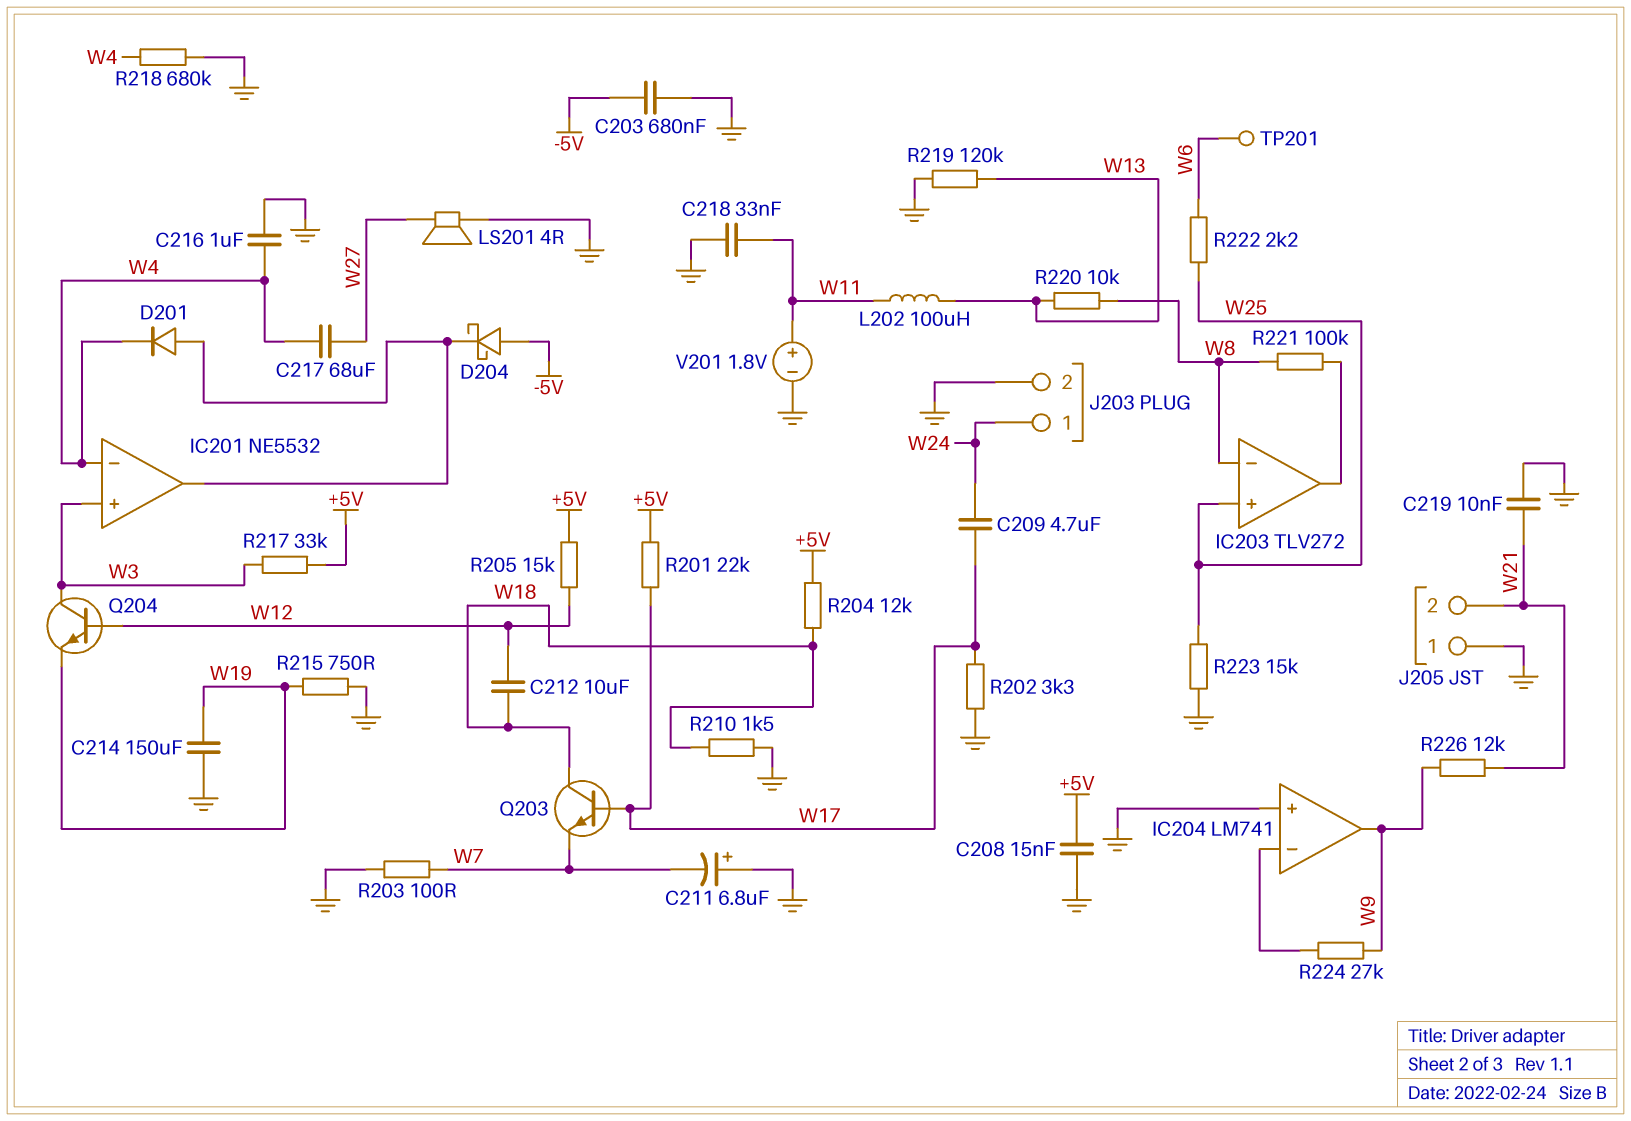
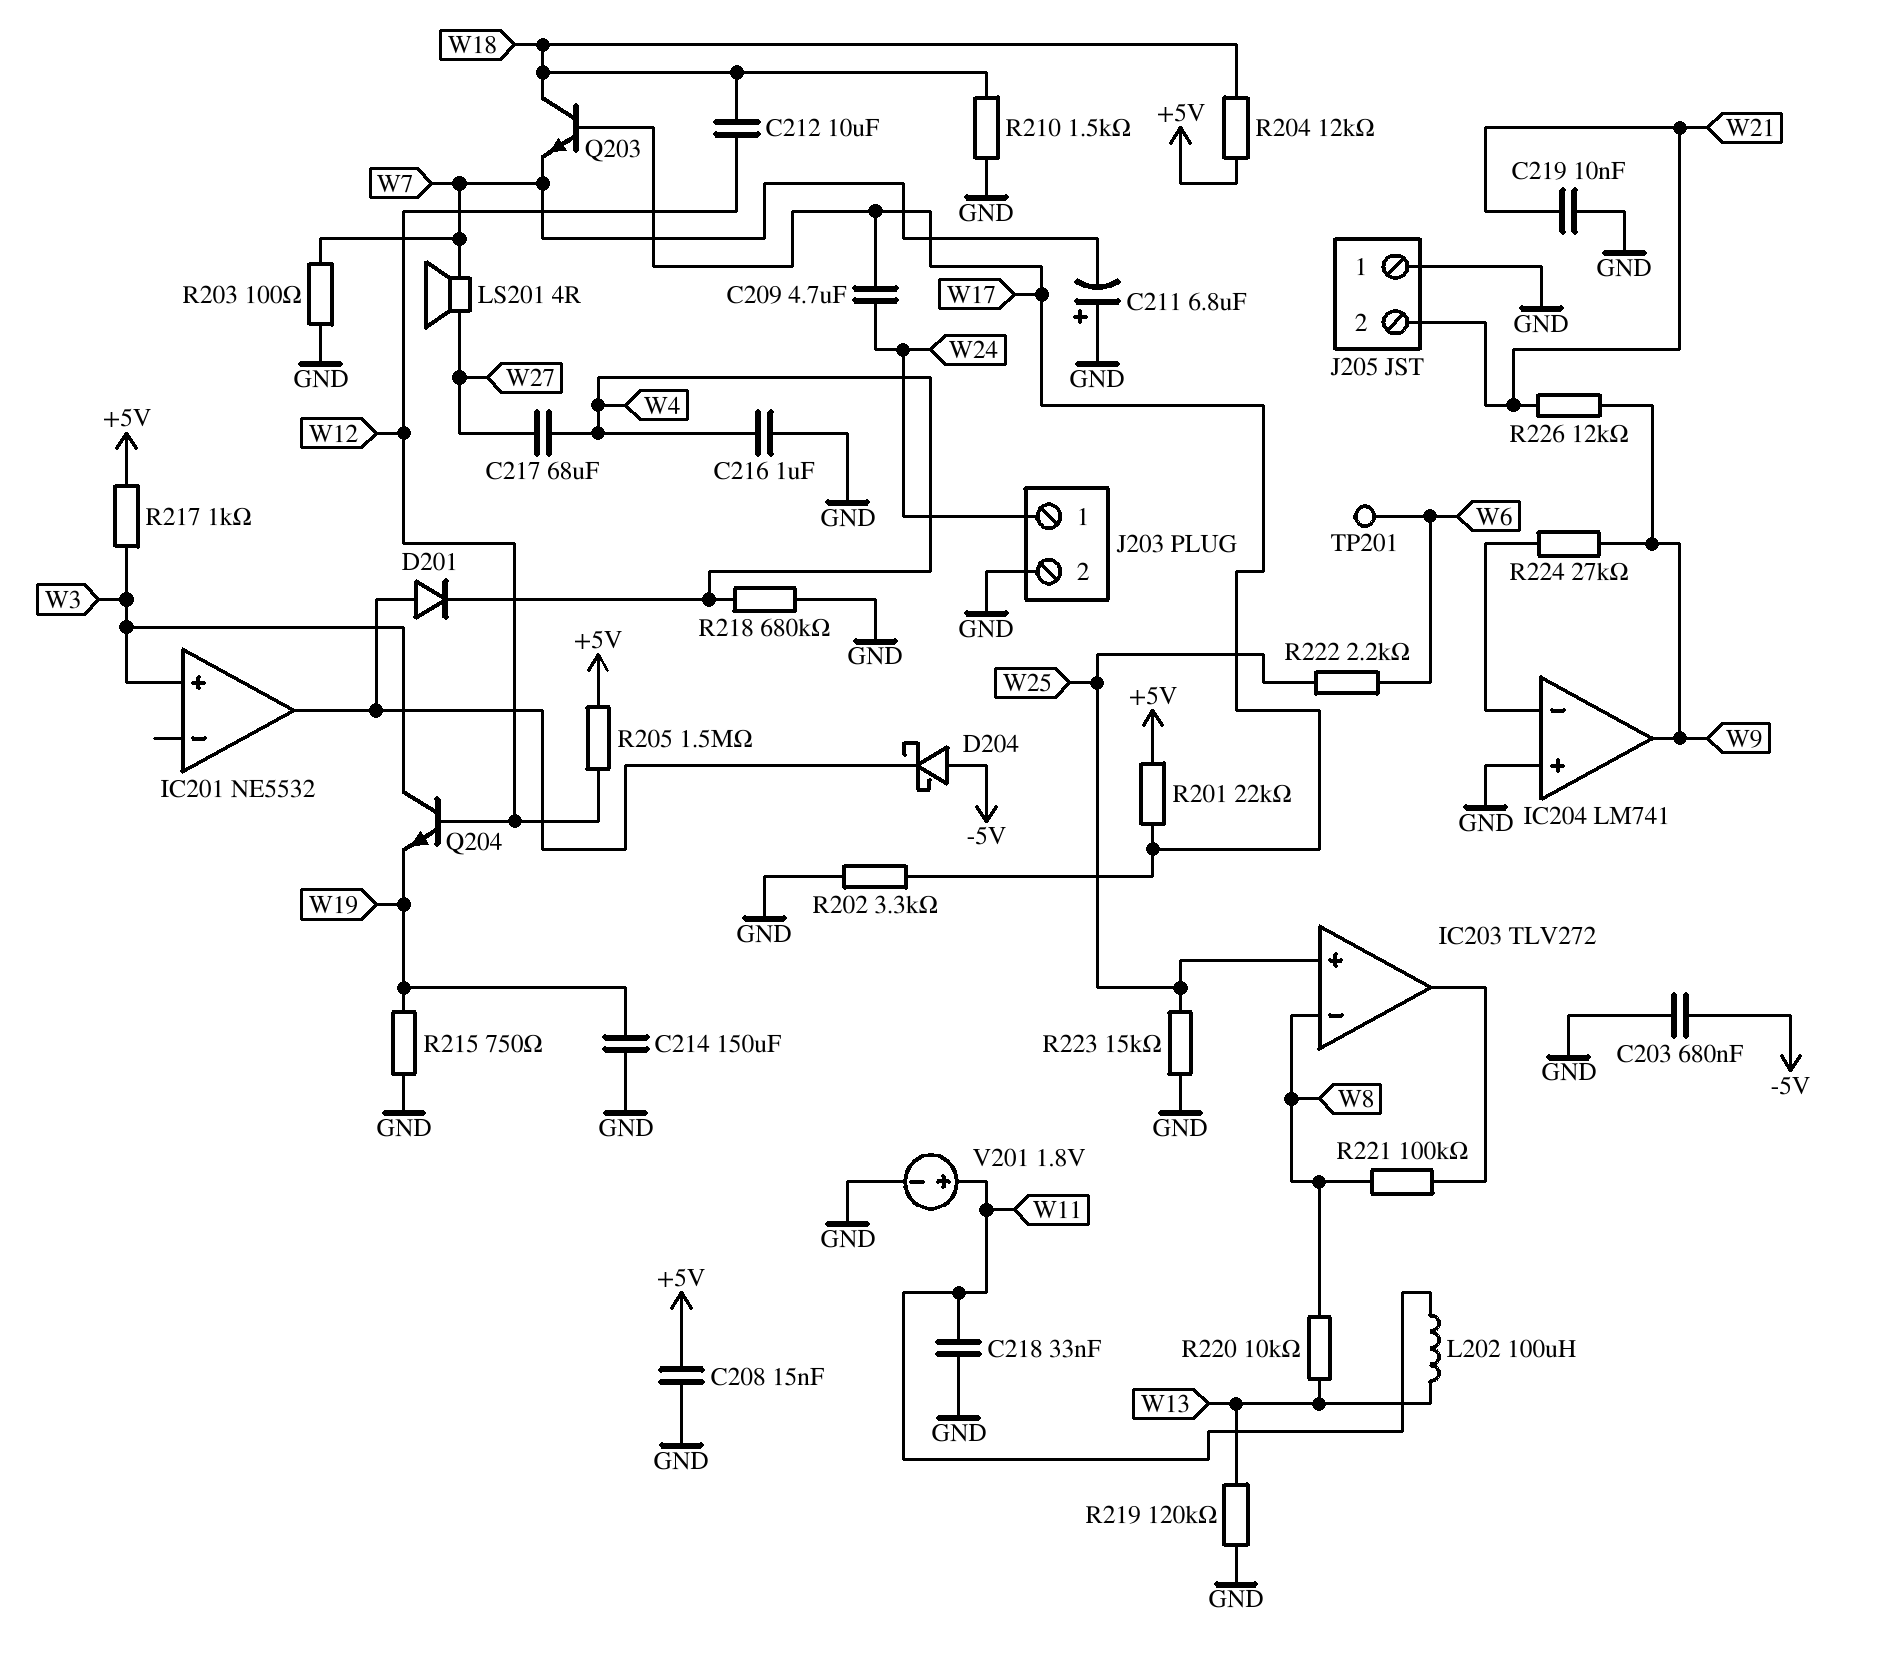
IC201 pin in-: W4 -> none
LS201: speaker 4R (GND, W27) -> speaker 4R (W7, W27)
R205: 15k (+5V, W12) -> 1.5M (+5V, W12)
R217: 33k (+5V, W3) -> 1k (+5V, W3)

